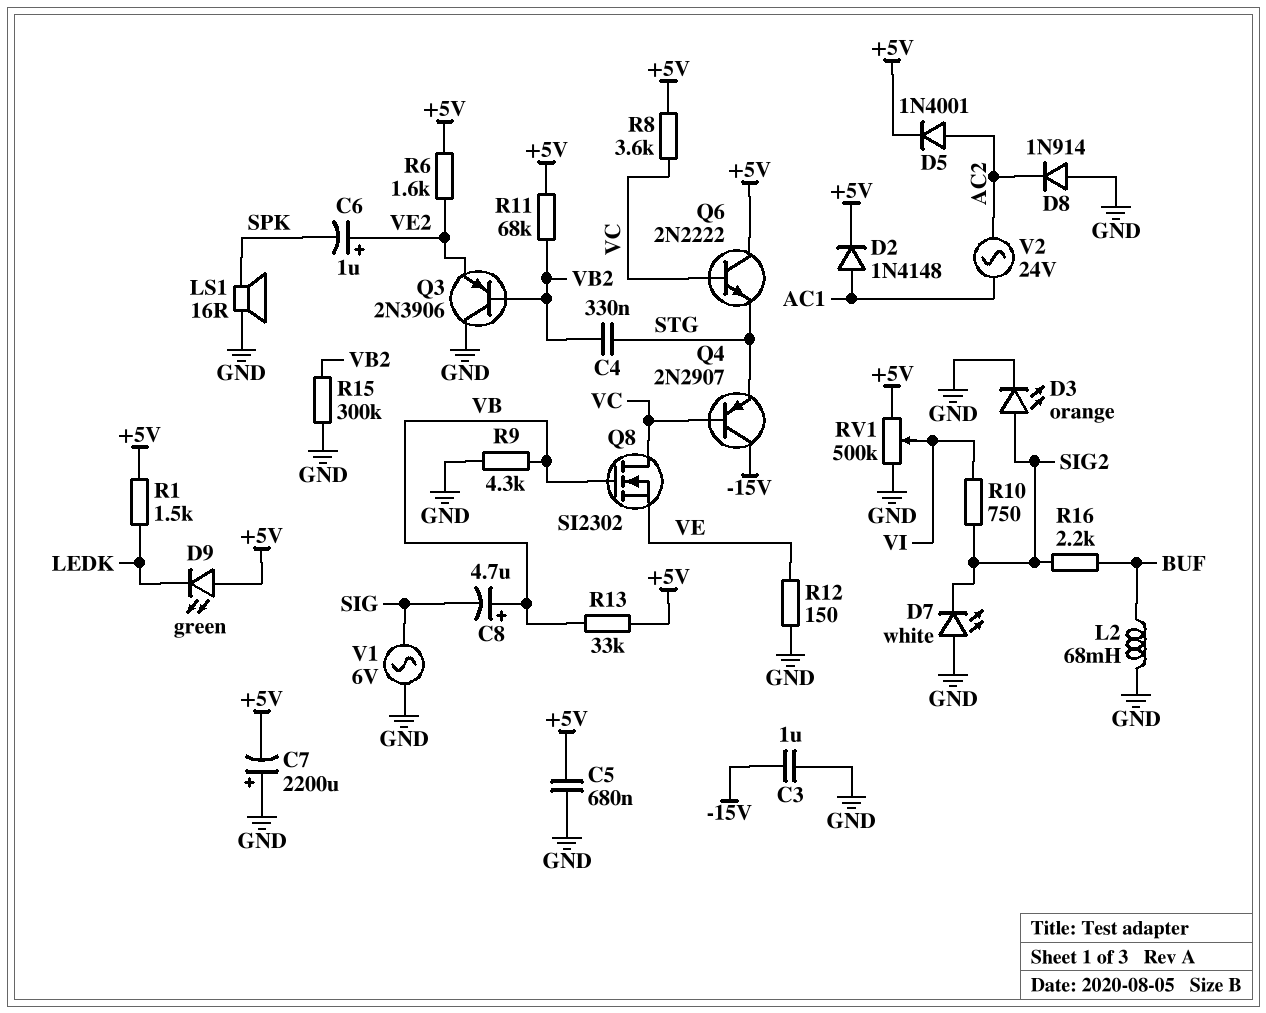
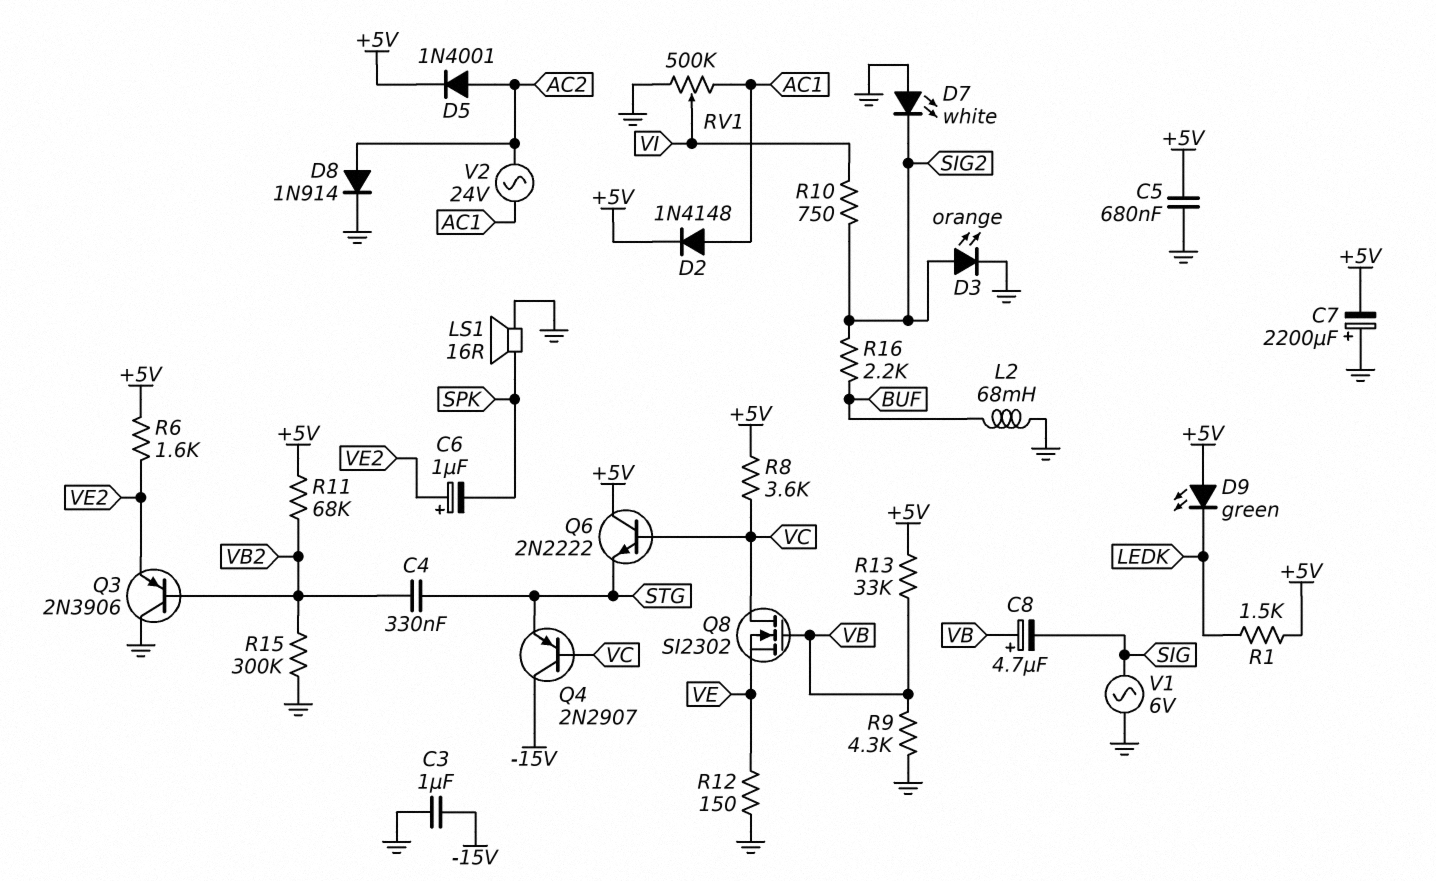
D8: diode 1N914 (A GND, K AC2) -> diode 1N914 (A AC2, K GND)
RV1: 500k (+5V, GND, wiper VI) -> 500k (AC1, GND, wiper VI)

